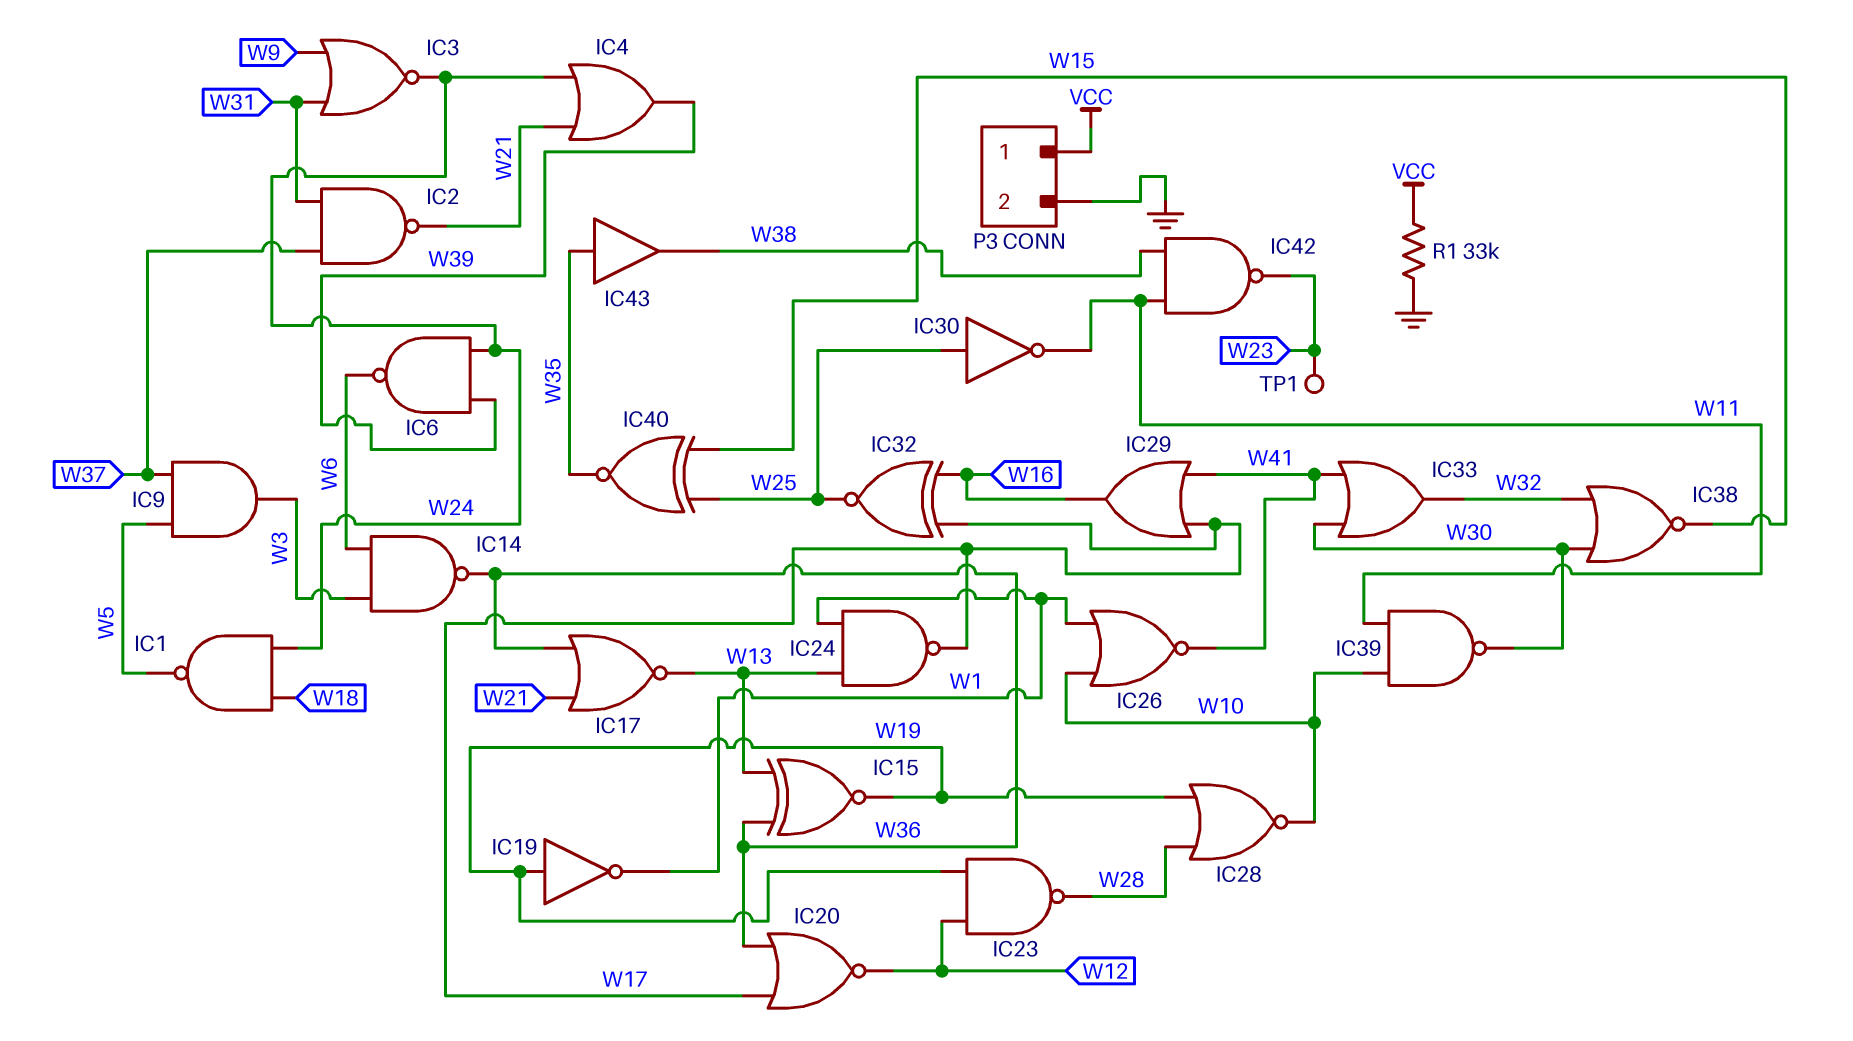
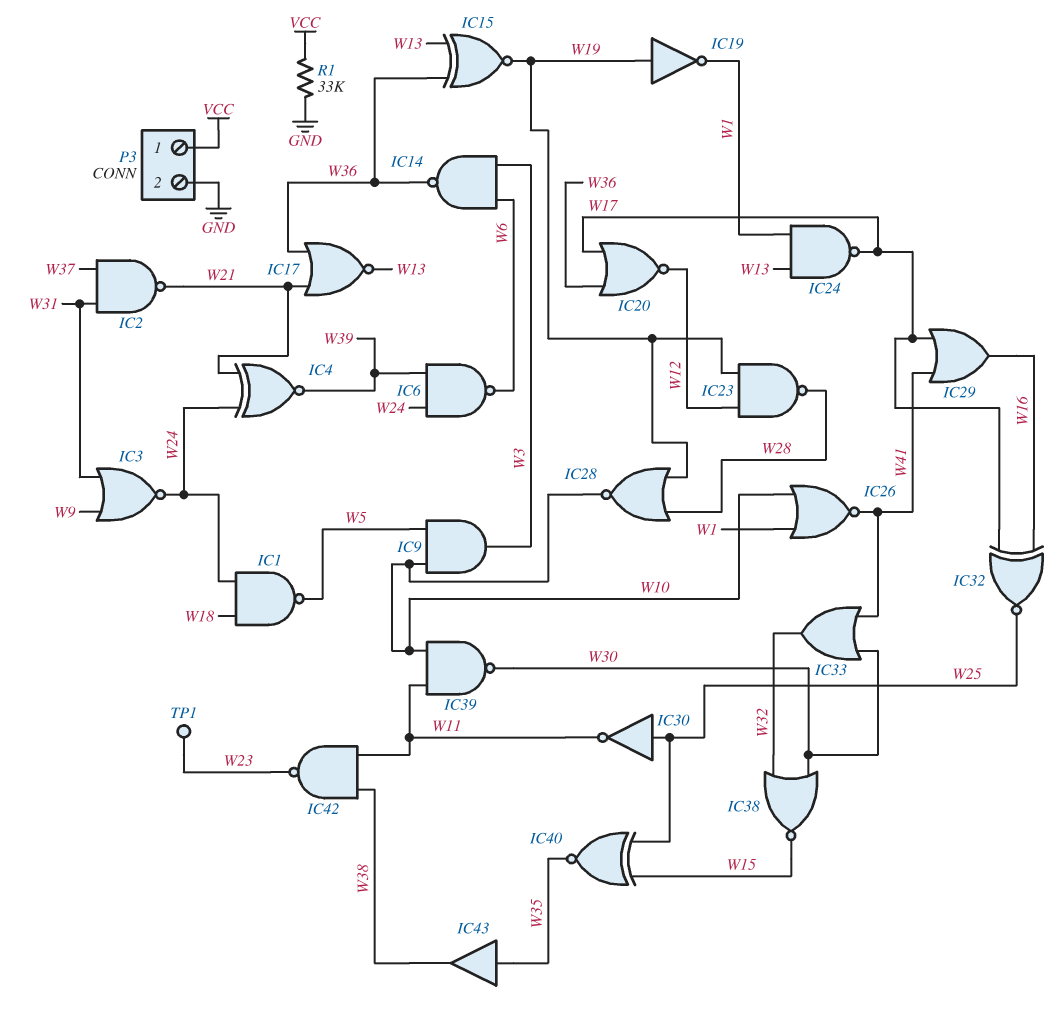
IC4: OR (in W21, in W24, out W39) -> XNOR (in W21, in W24, out W39)
IC9: AND (in W5, in W37, out W3) -> AND (in W5, in W10, out W3)

